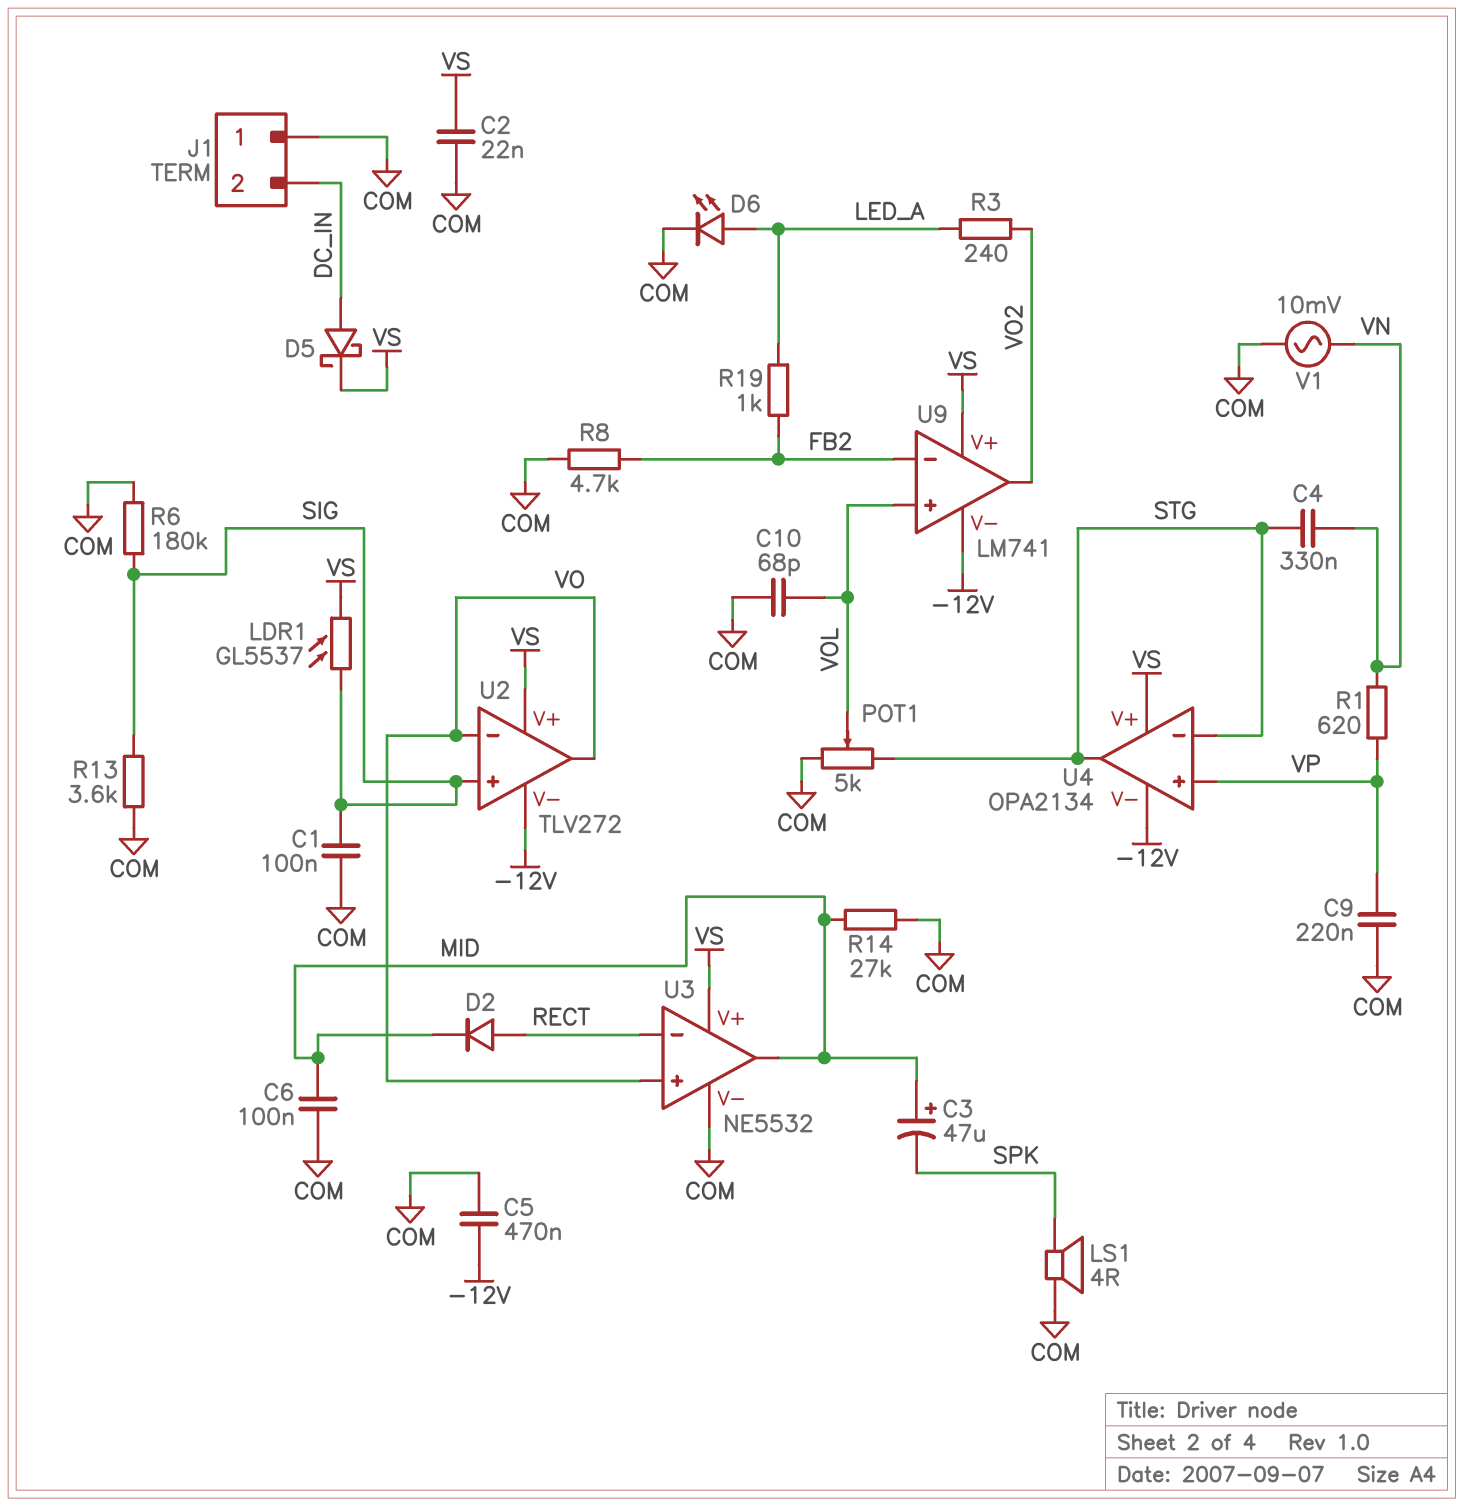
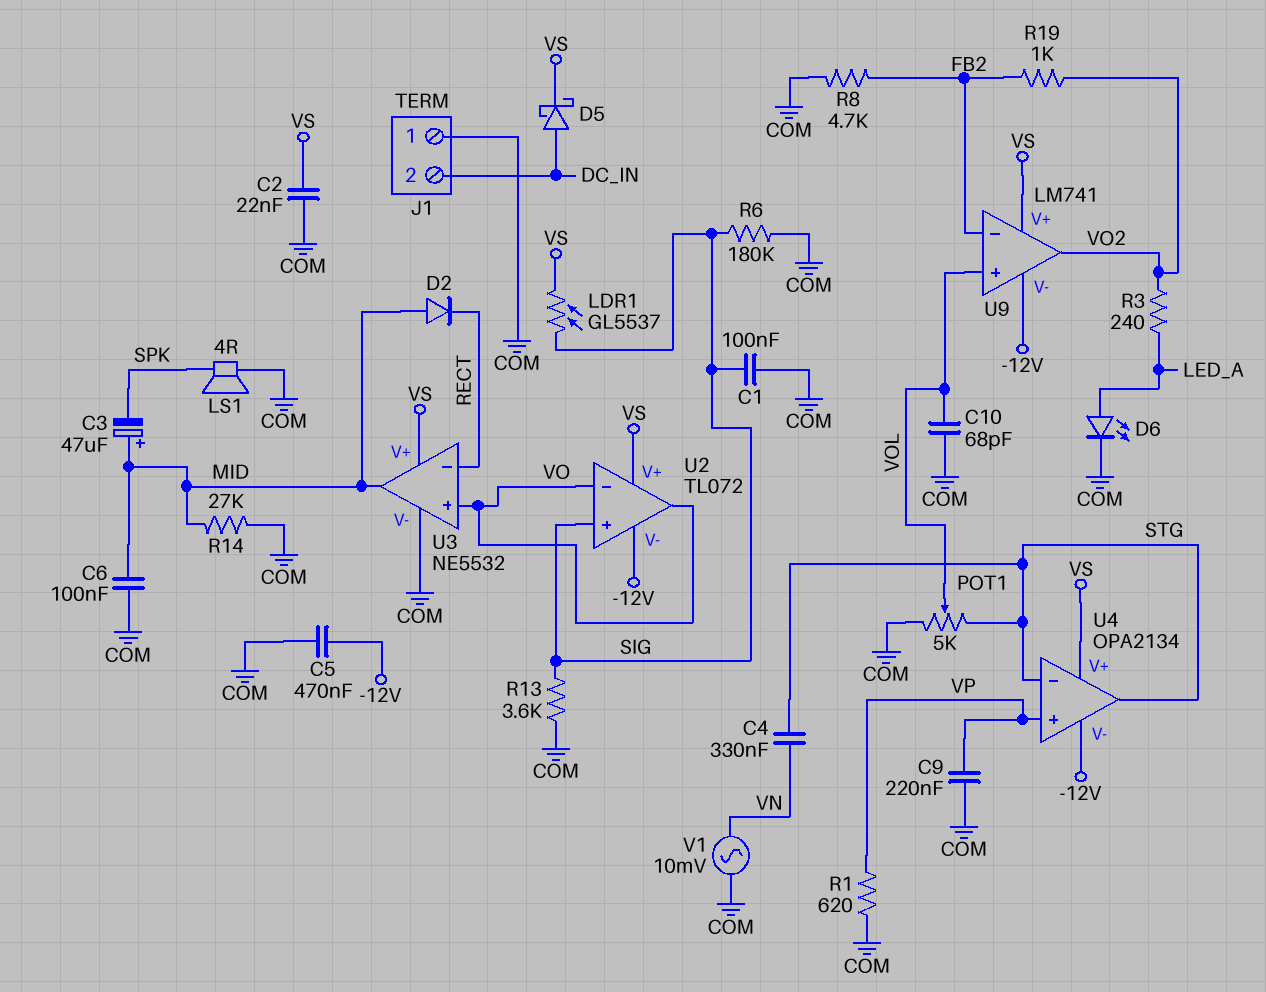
D2: diode (A RECT, K MID) -> diode (A MID, K RECT)
R1: 620 (VN, VP) -> 620 (COM, VP)
R19: 1k (FB2, LED_A) -> 1k (FB2, VO2)
U2: TLV272 -> TL072

